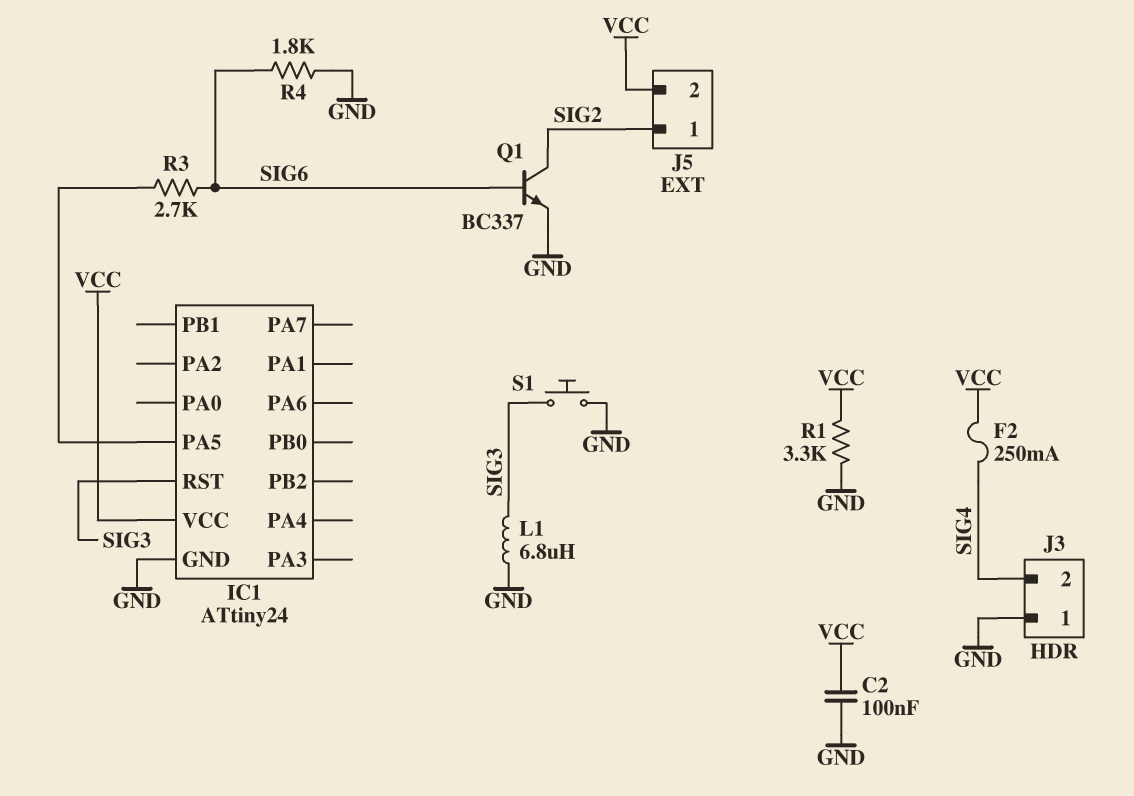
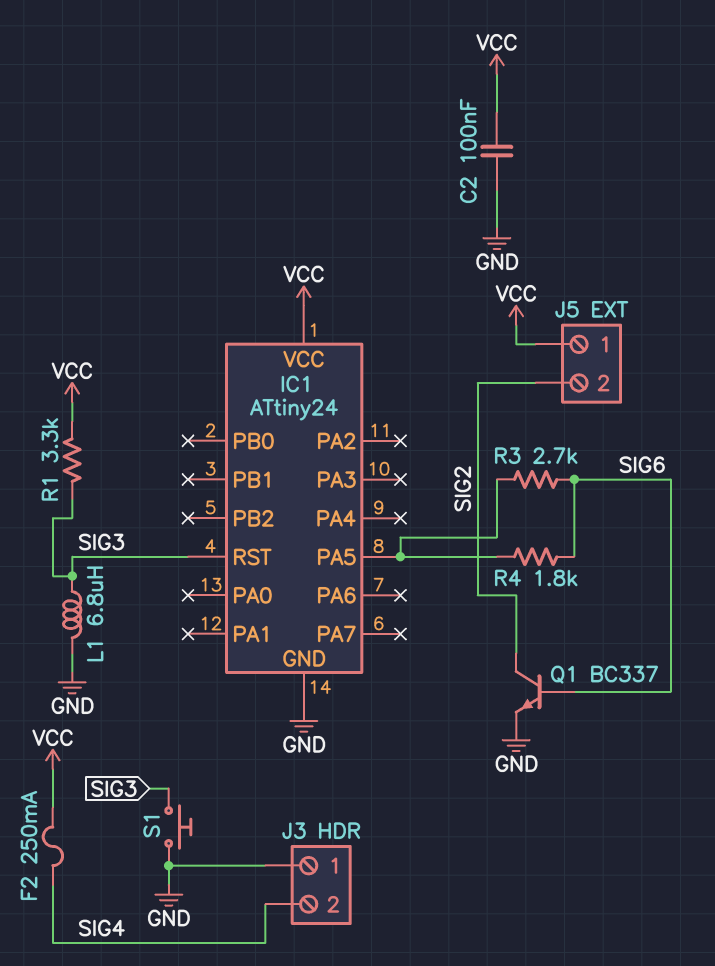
J5 pin 1: SIG2 -> VCC
J5 pin 2: VCC -> SIG2
R1: 3.3k (GND, VCC) -> 3.3k (SIG3, VCC)
R4: 1.8k (GND, SIG6) -> 1.8k (IC1/PA5, SIG6)

